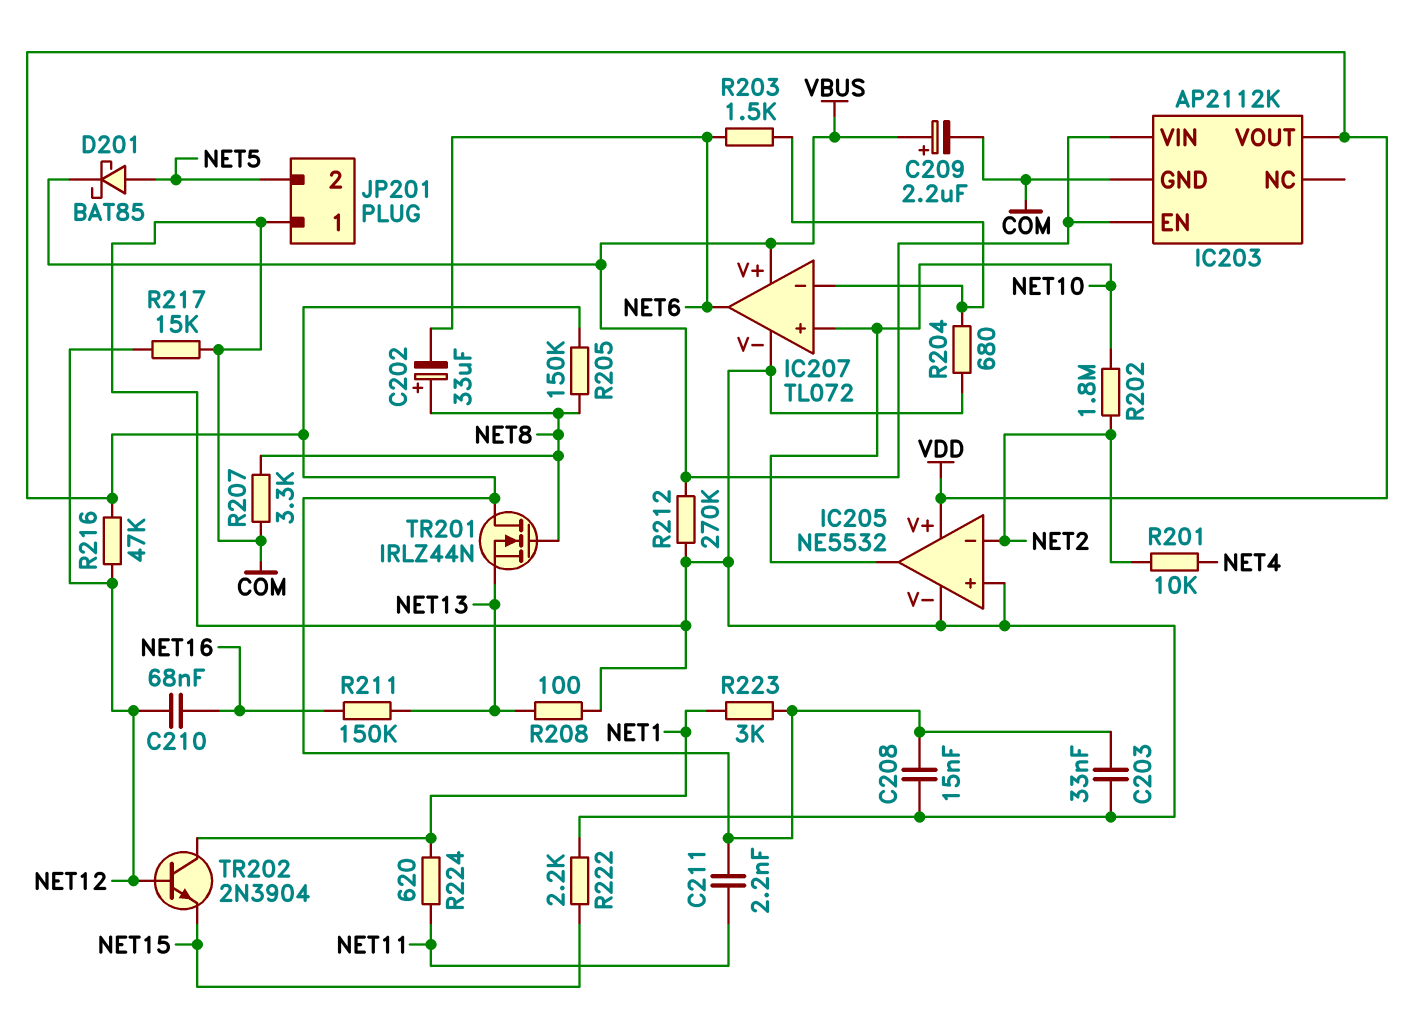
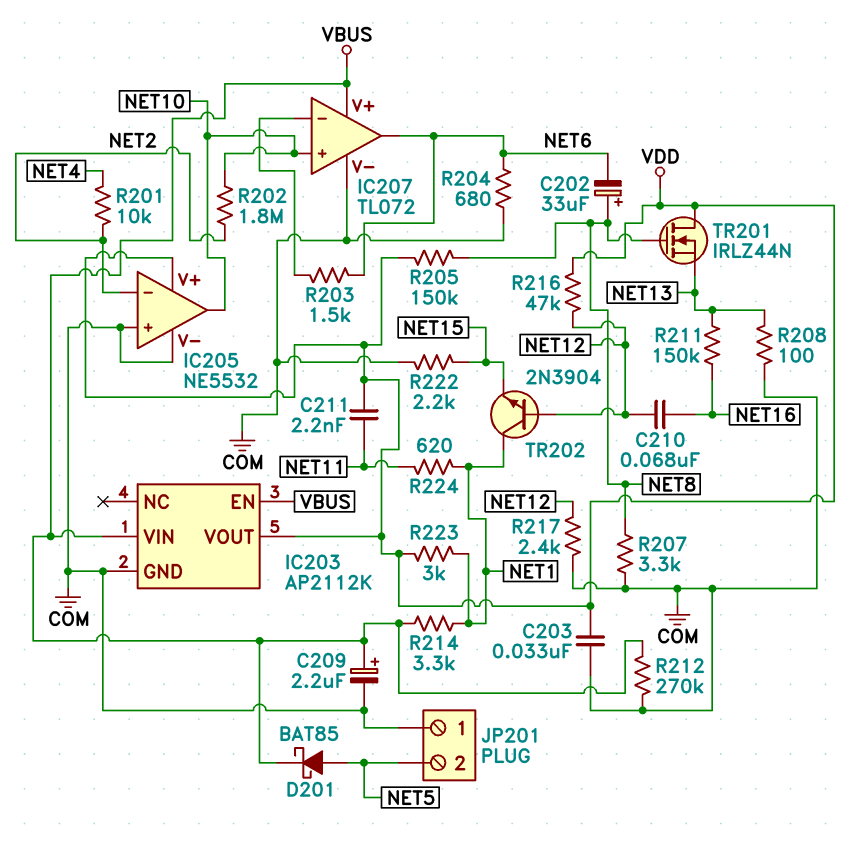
C208: 15nF (COM, VDD) -> none
R204: 680 (COM, IC207/in-) -> 680 (COM, NET6)
R214: none -> 3.3k (NET1, VBUS)
R217: 15k (COM, NET12) -> 2.4k (COM, NET12)

